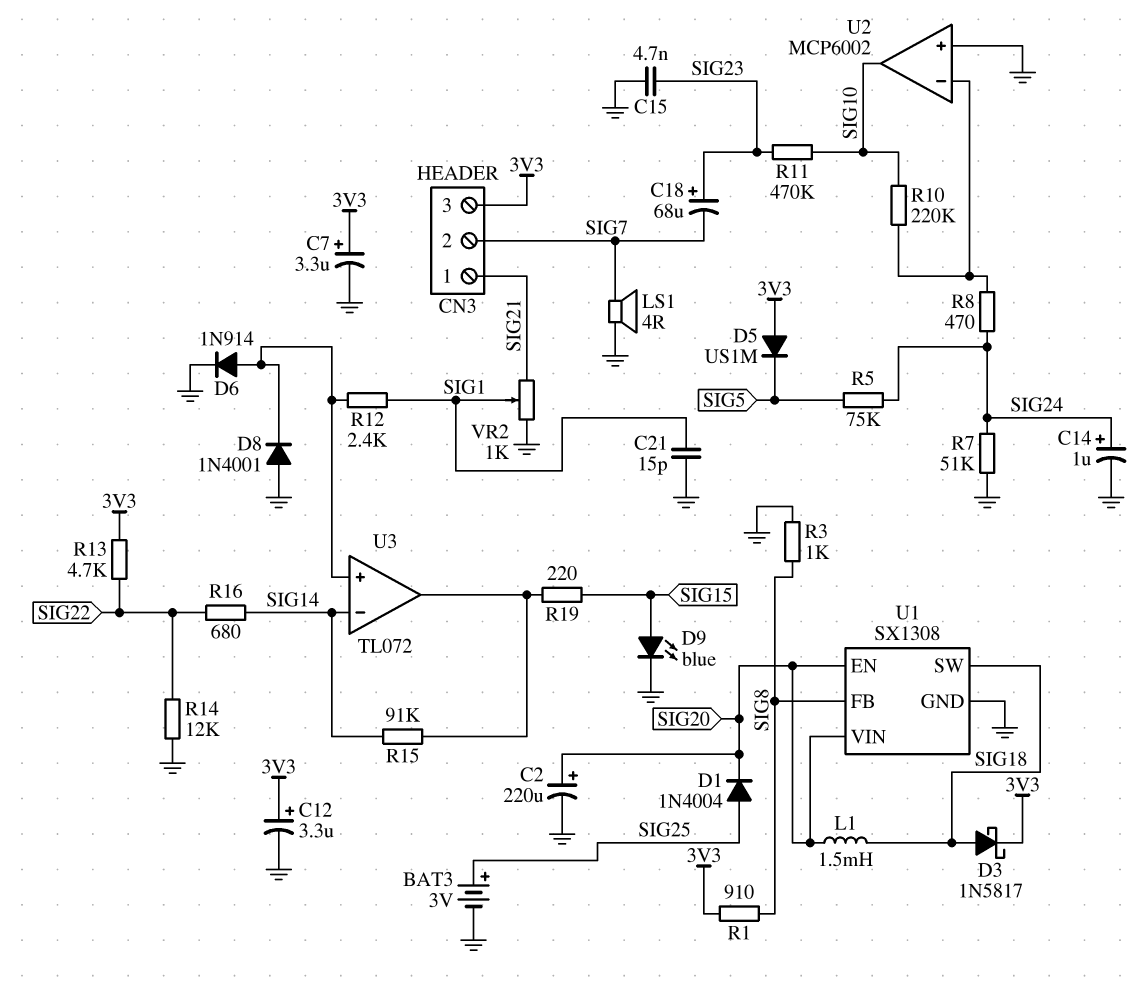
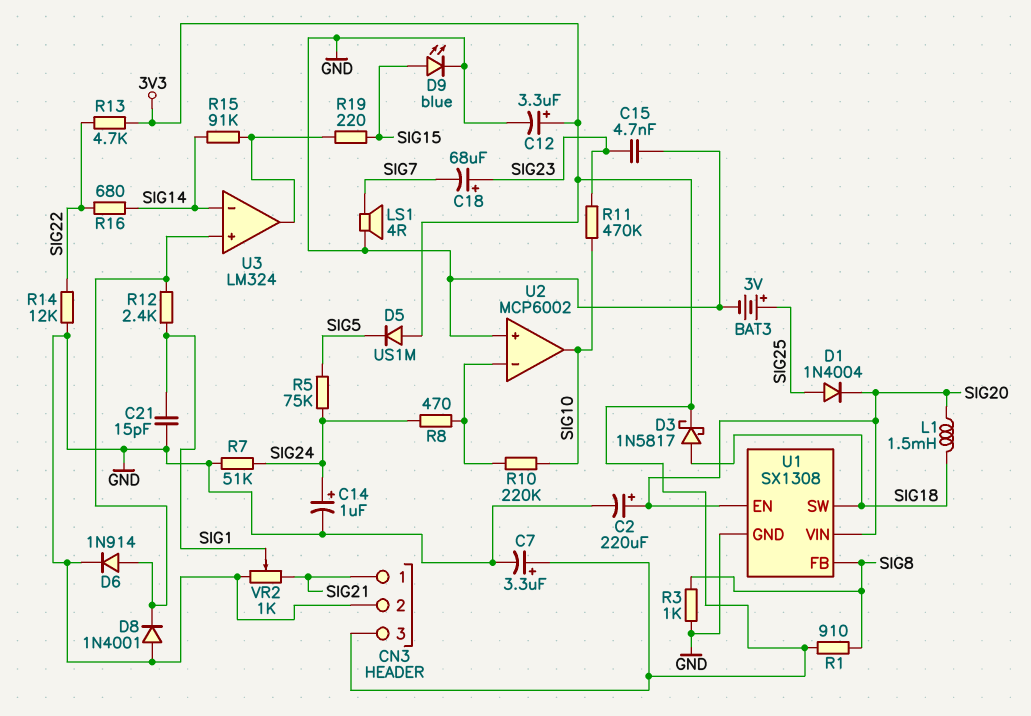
CN3 pin 2: SIG7 -> GND
U3: TL072 -> LM324

